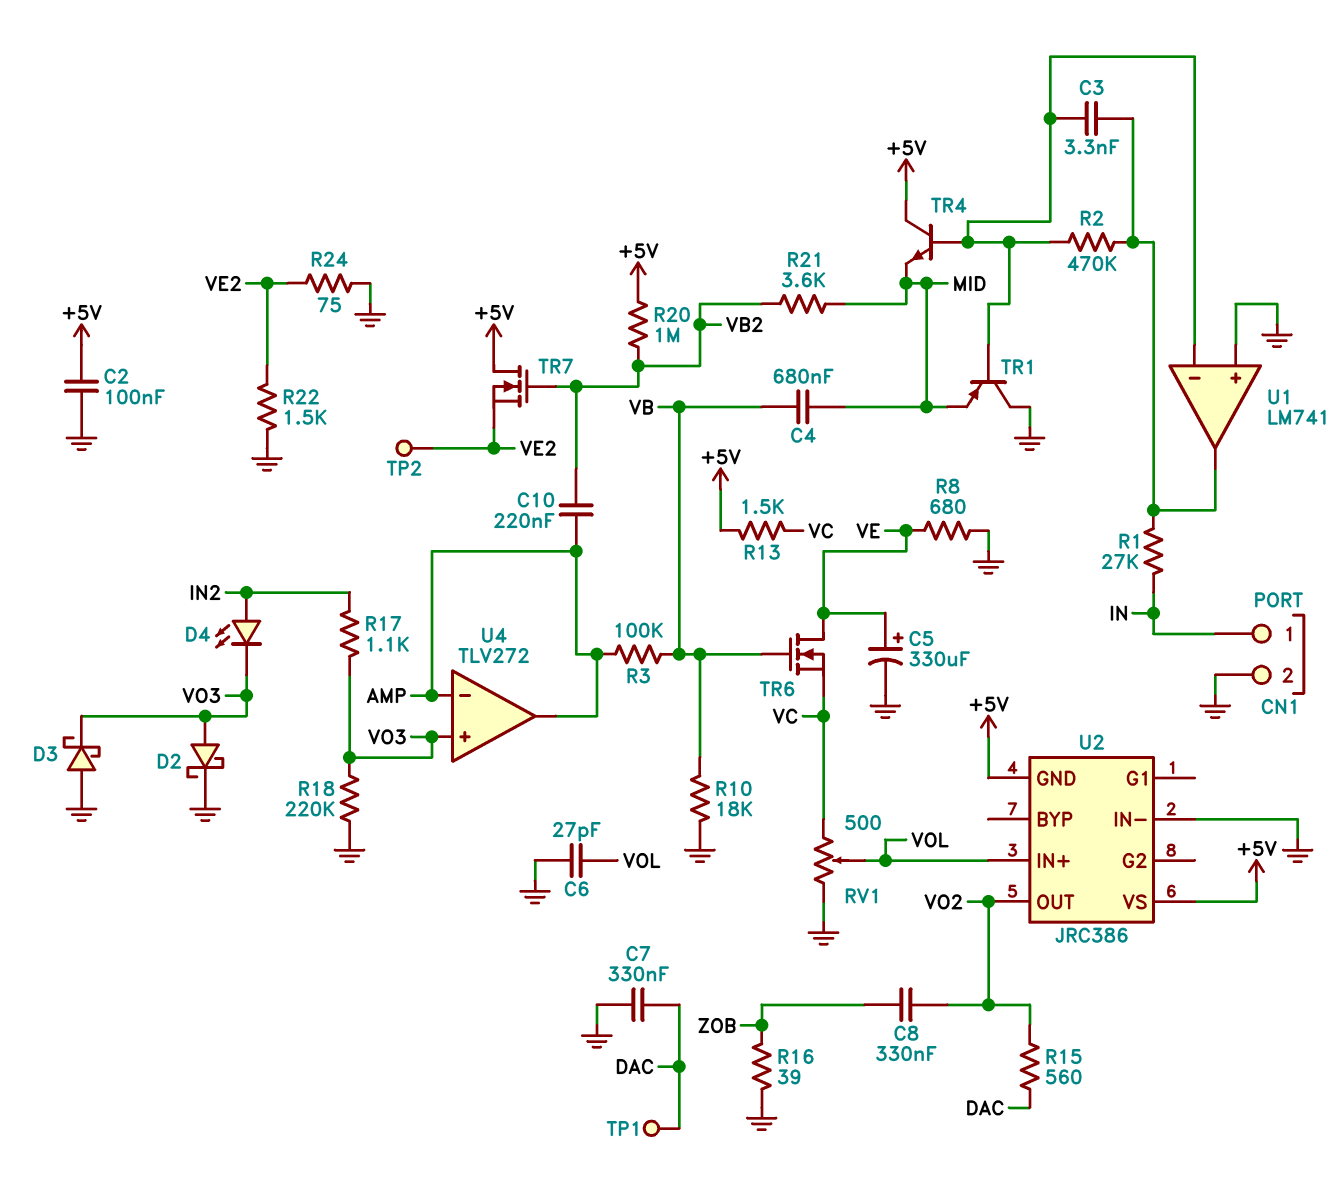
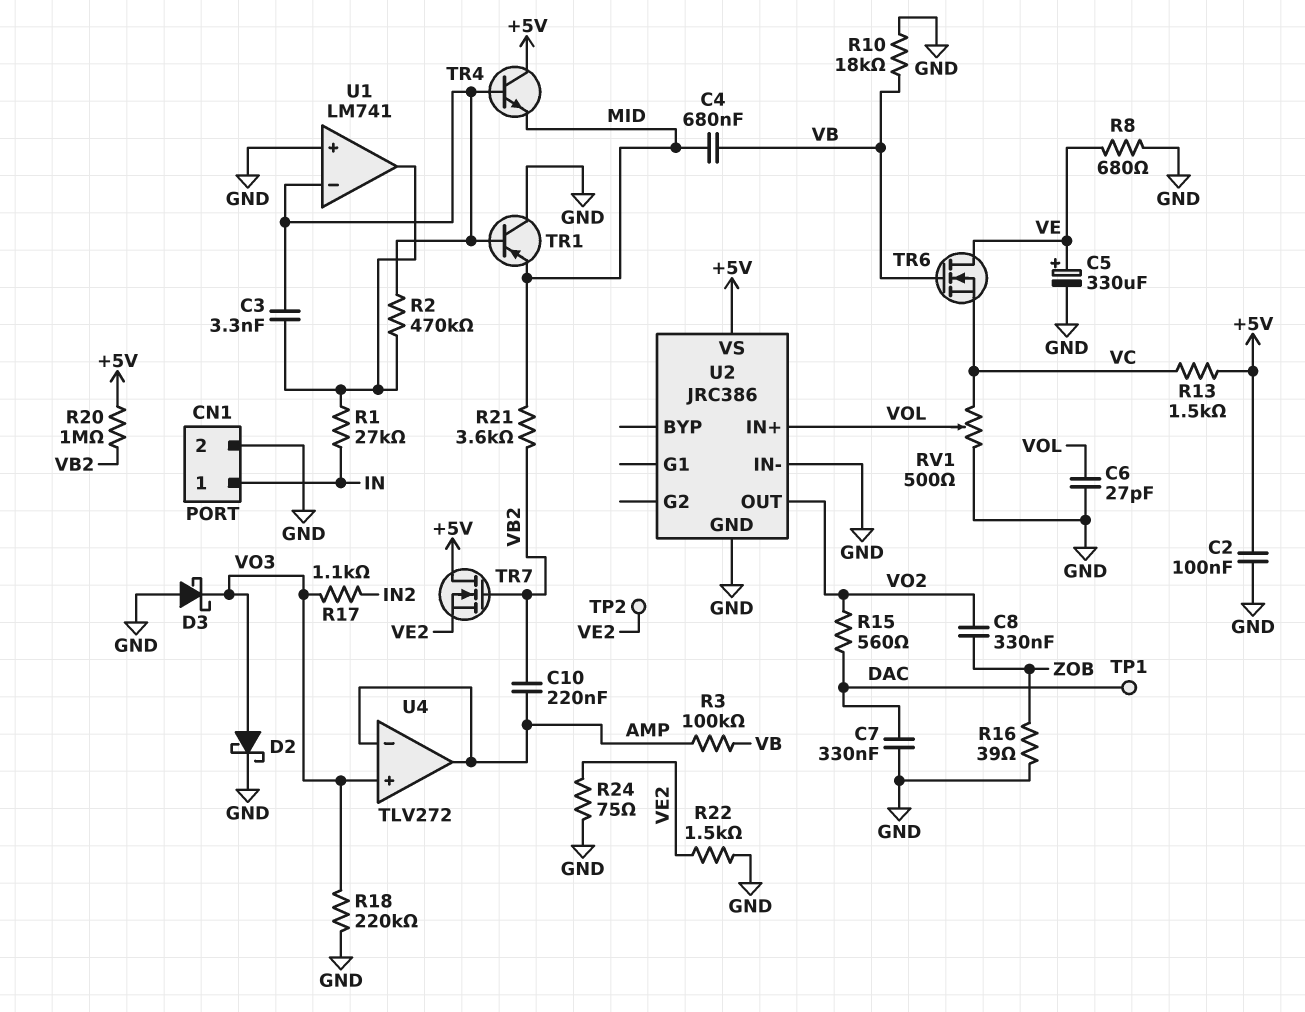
D4: LED (A IN2, K VO3) -> none
U2 pin GND: +5V -> GND

